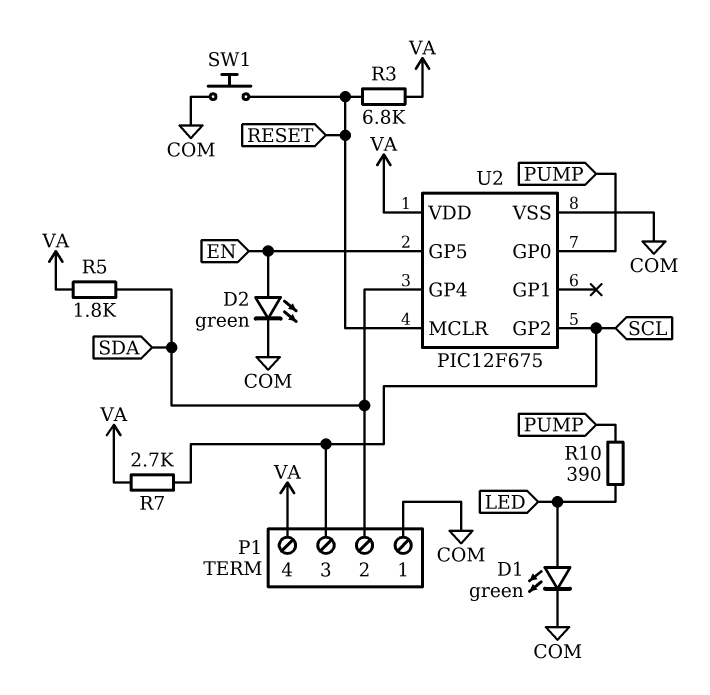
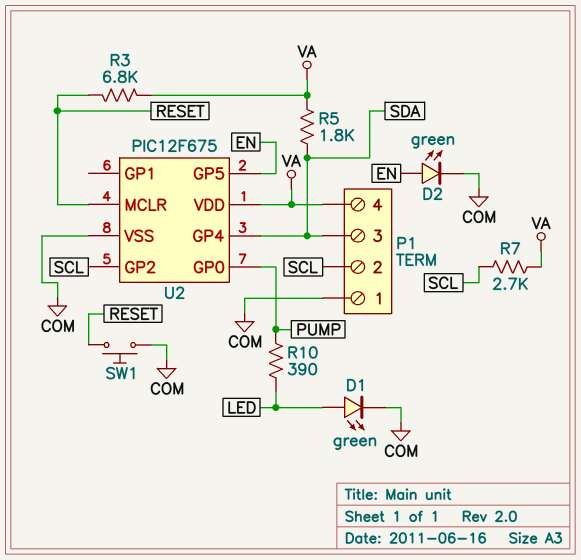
P1 pin 2: SDA -> SCL
P1 pin 3: SCL -> SDA

